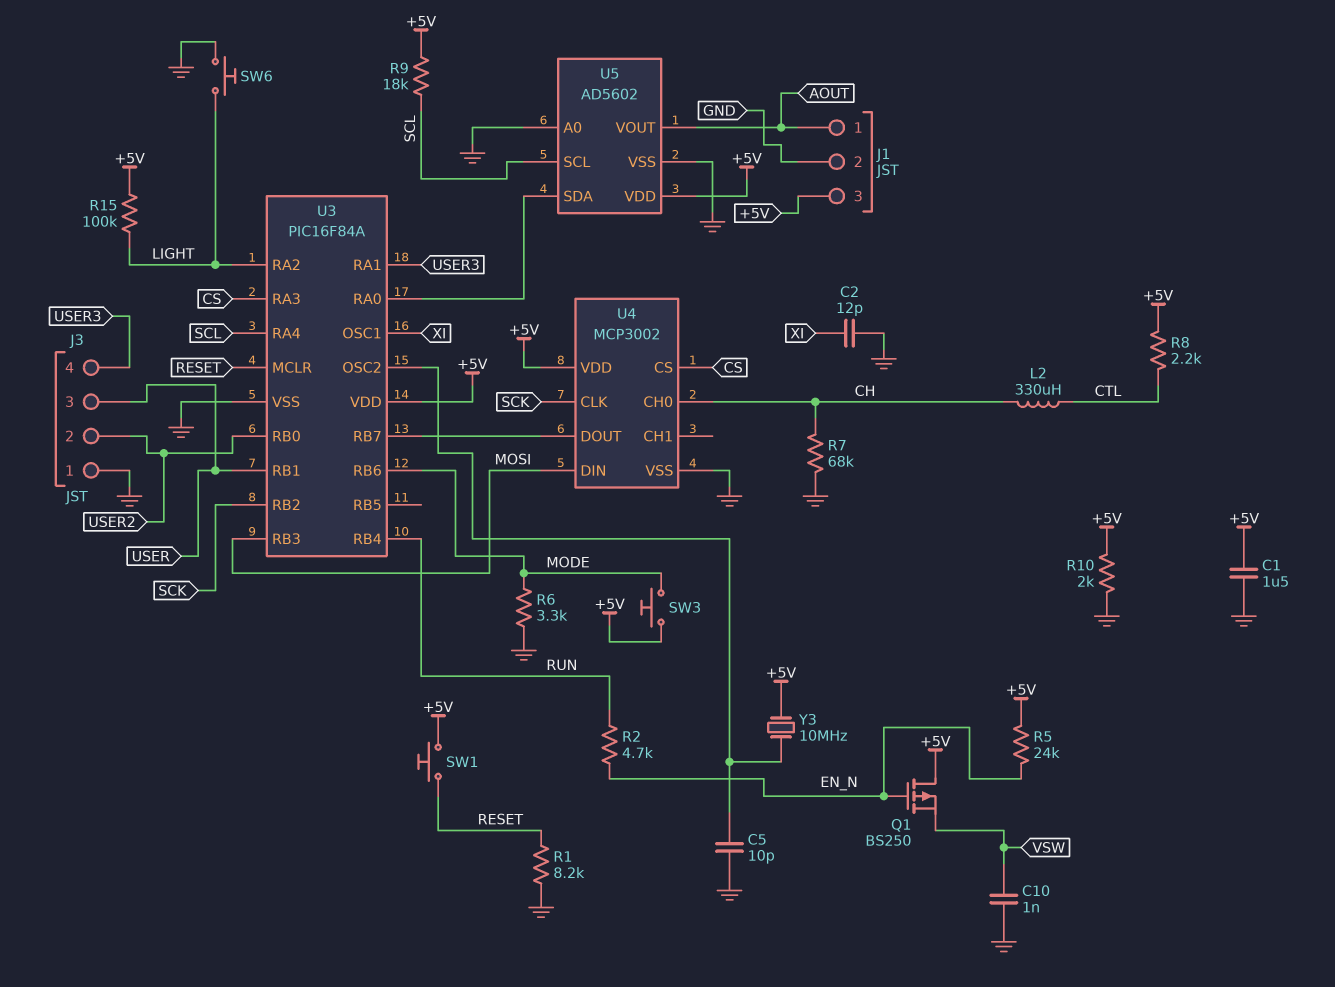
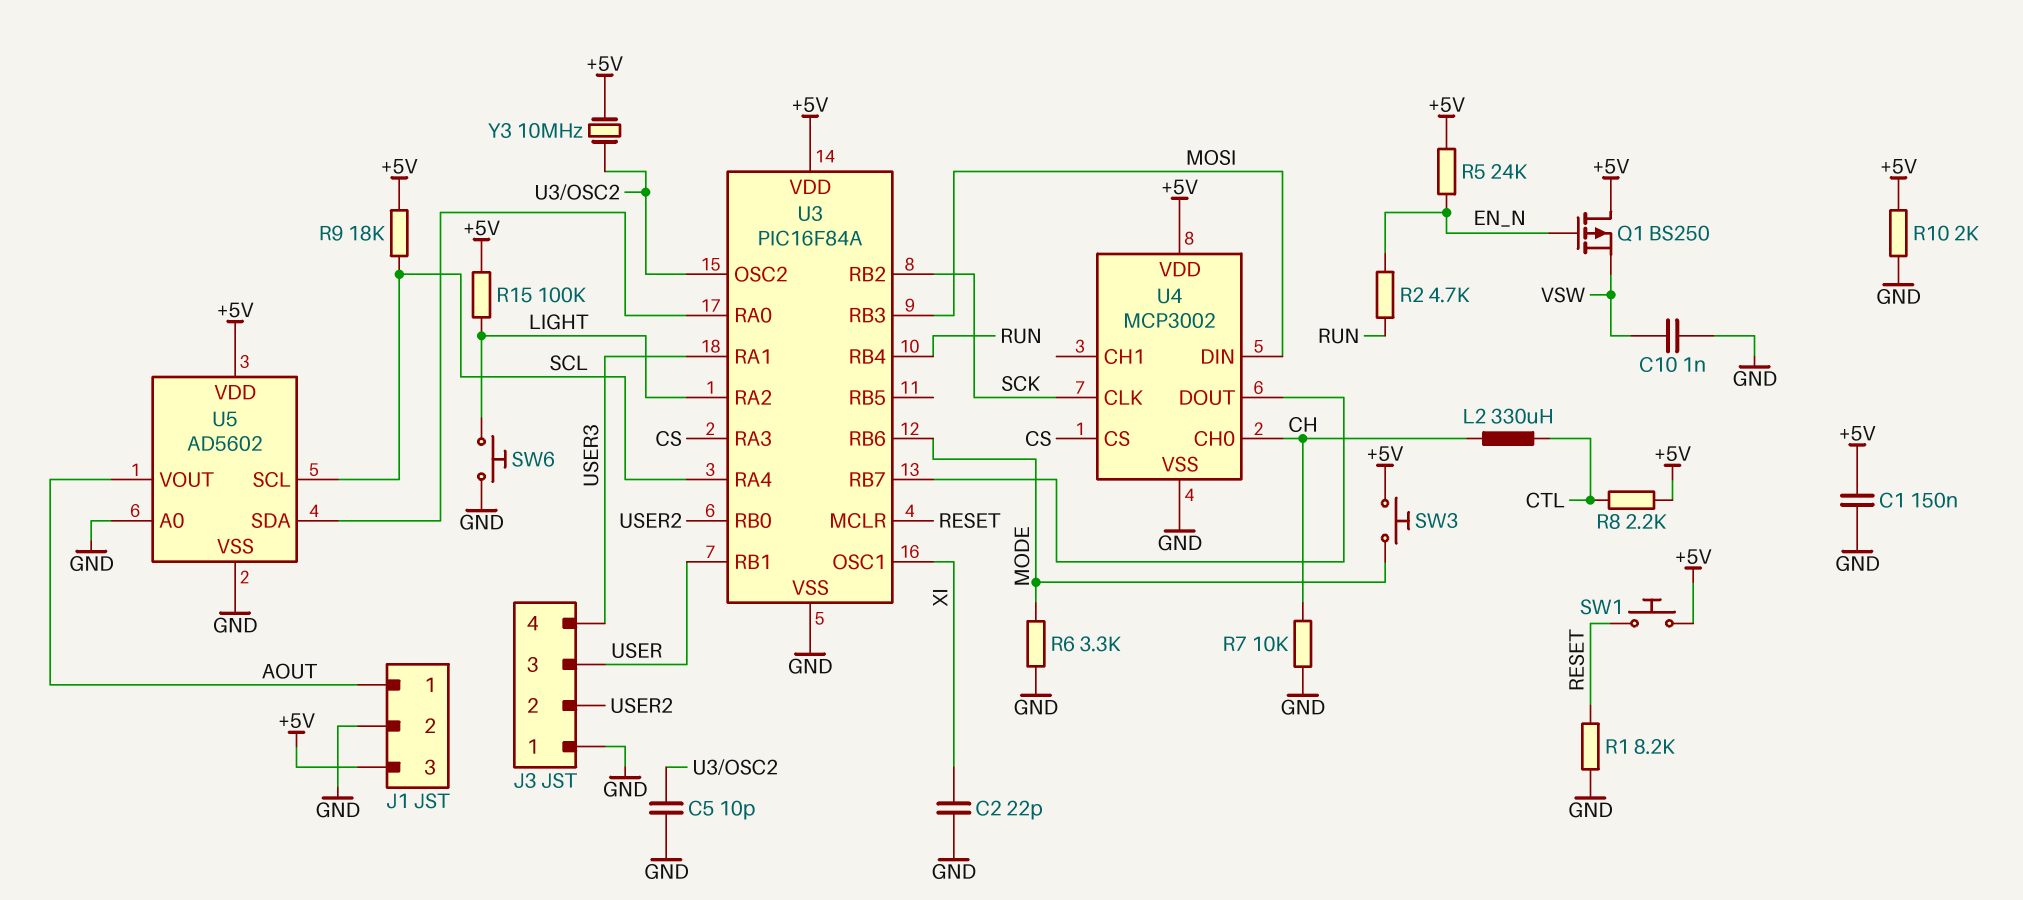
C1: 1.5uF (+5V, GND) -> 150nF (+5V, GND)
C2: 12pF (GND, XI) -> 22pF (GND, XI)
R7: 68k (CH, GND) -> 10k (CH, GND)

